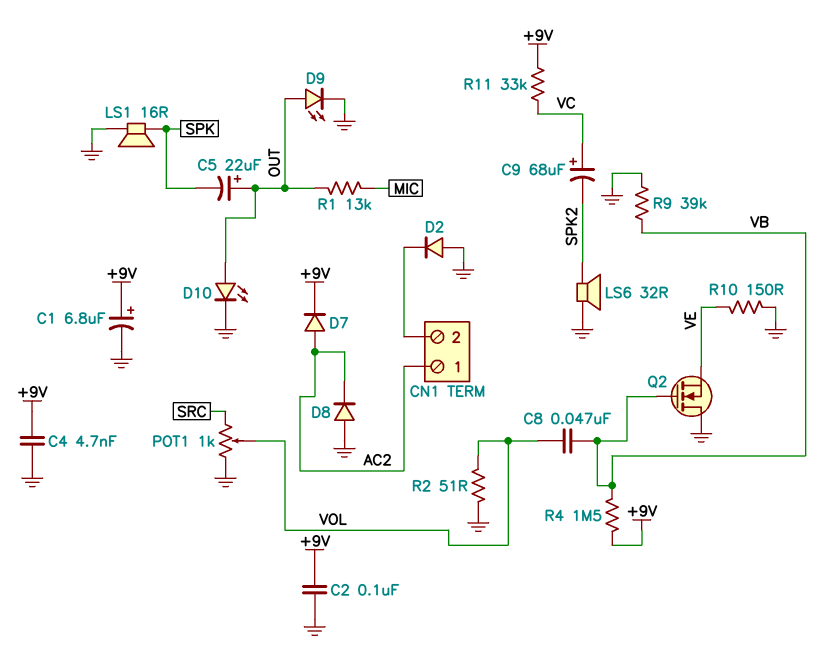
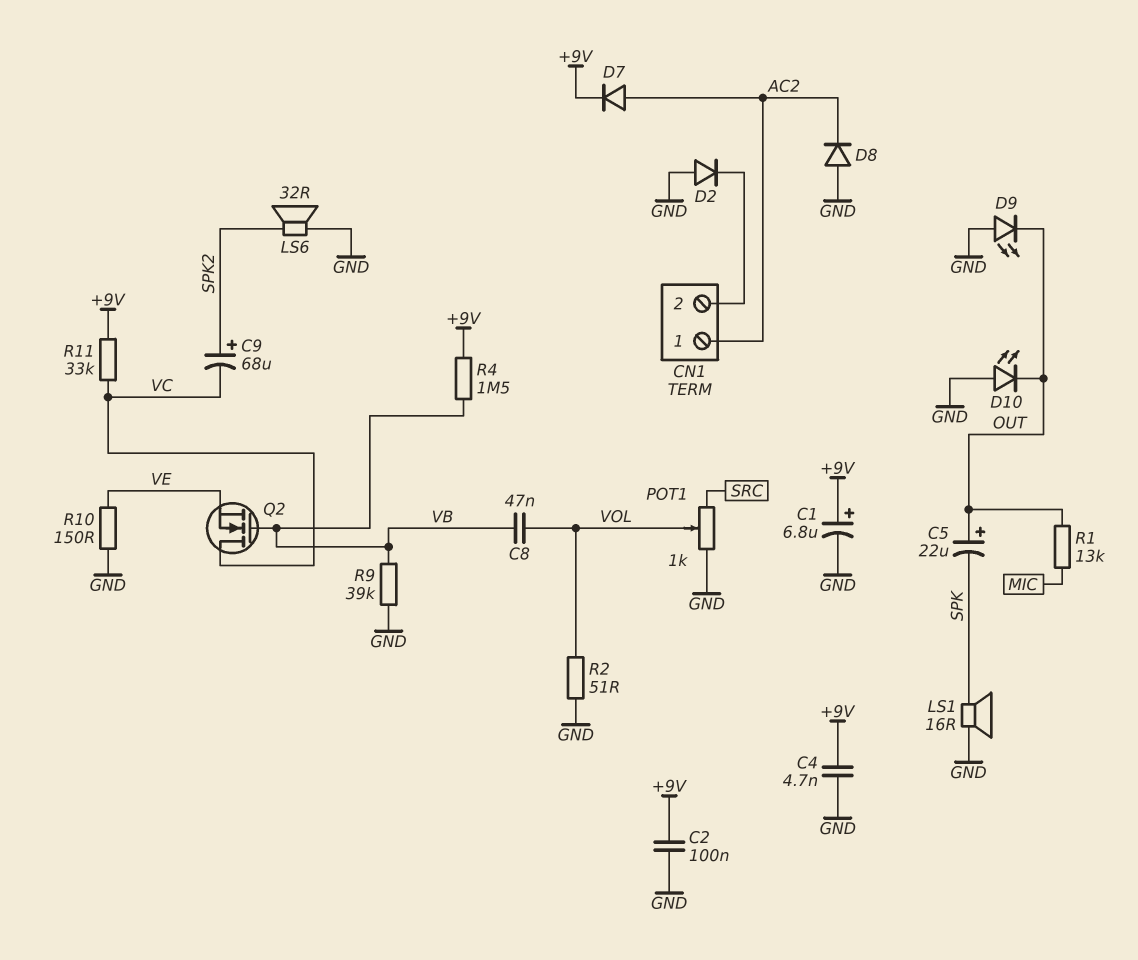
C9: 68uF (plus VC, minus SPK2) -> 68uF (plus SPK2, minus VC)
D9: LED (A OUT, K GND) -> LED (A GND, K OUT)
D10: LED (A OUT, K GND) -> LED (A GND, K OUT)
Q2: NMOS (G VB, D GND, S VE) -> NMOS (G VB, D VC, S VE)

